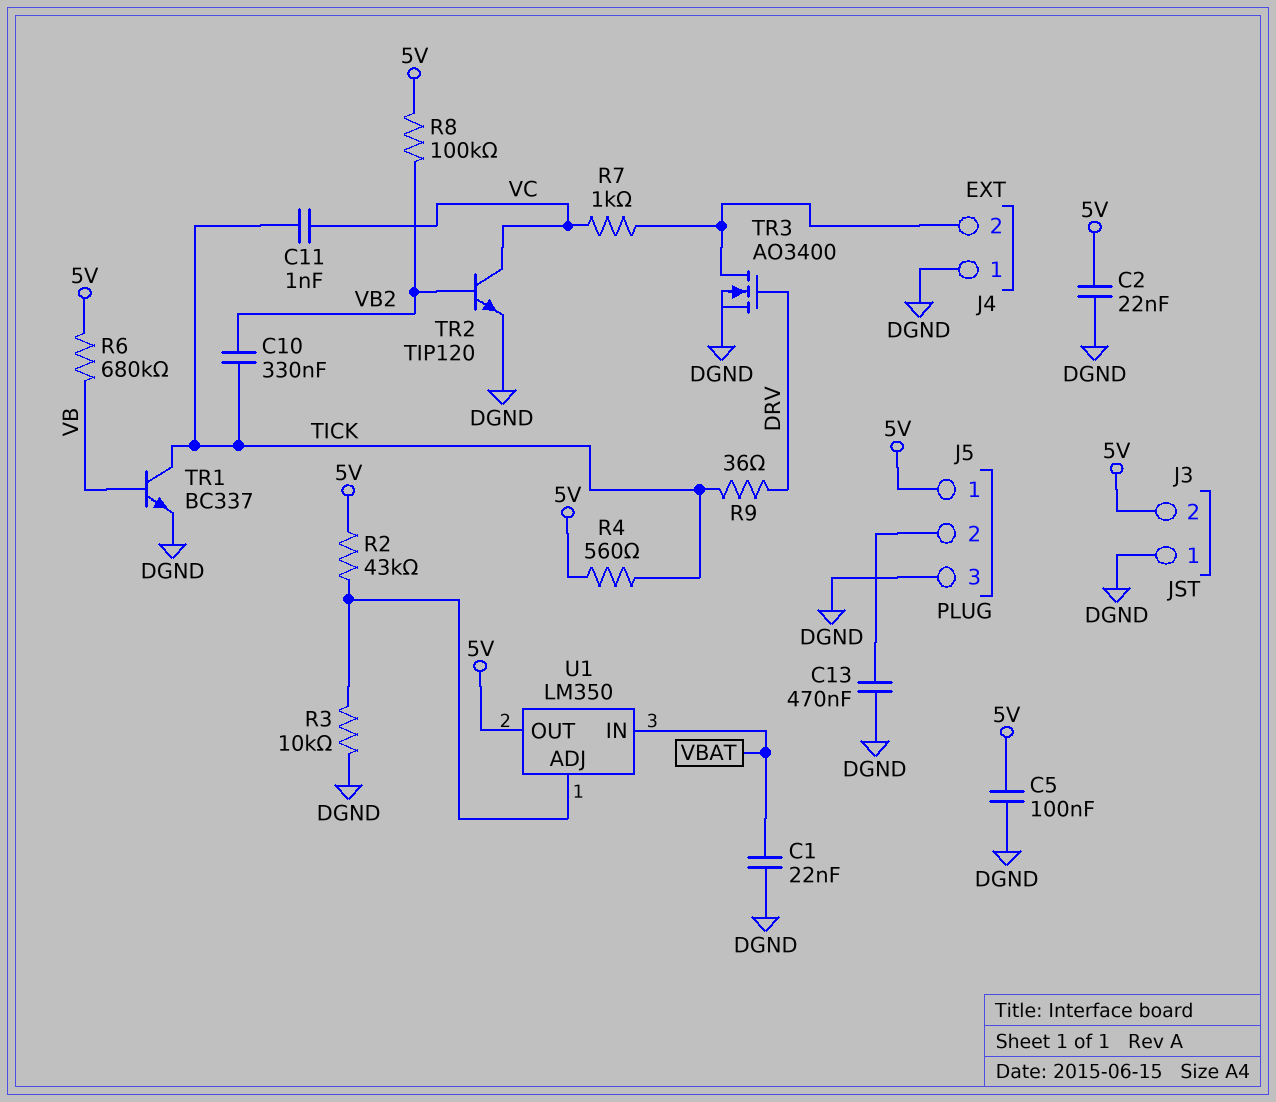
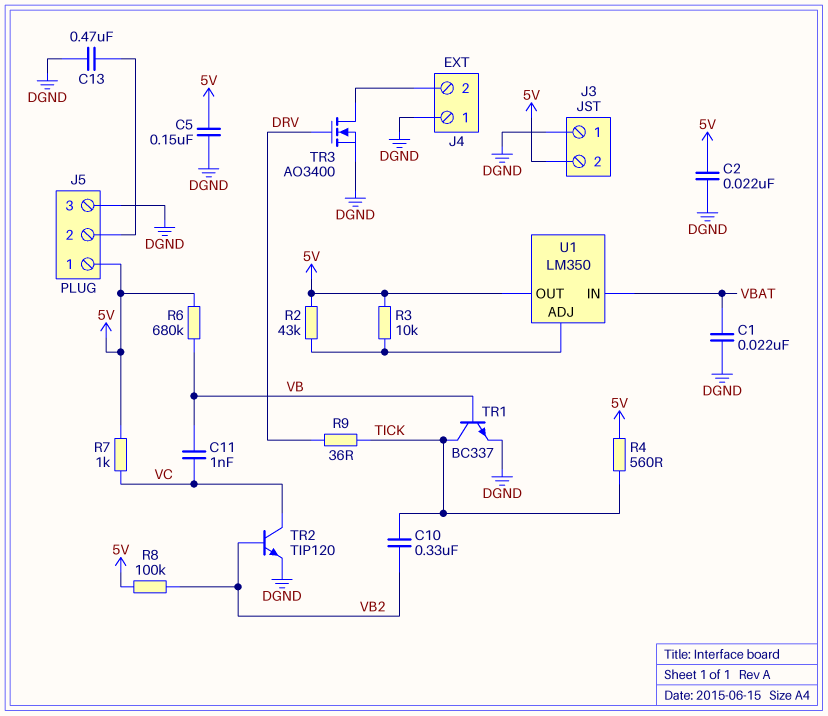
C5: 100nF (5V, DGND) -> 150nF (5V, DGND)
C11: 1nF (TICK, VC) -> 1nF (VB, VC)
R3: 10k (DGND, U1/ADJ) -> 10k (5V, U1/ADJ)
R7: 1k (J4/2, VC) -> 1k (5V, VC)

